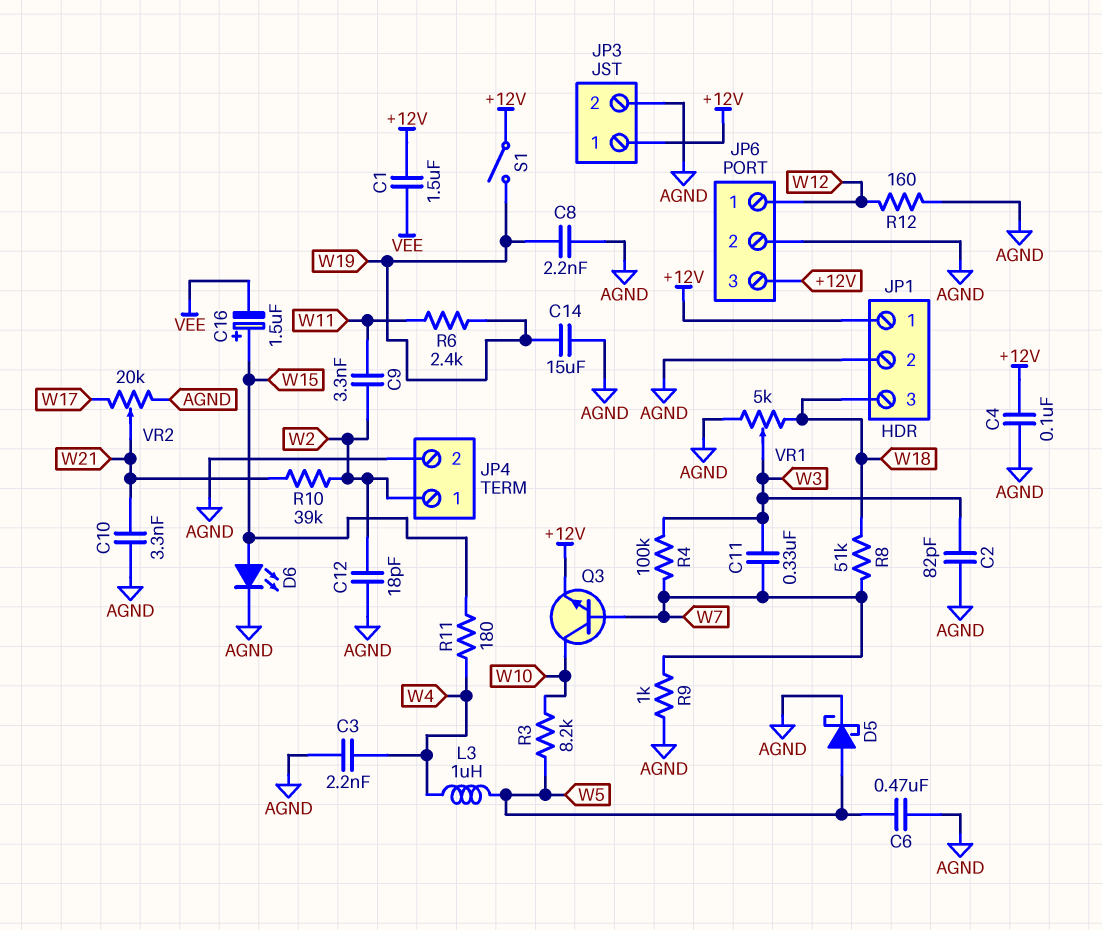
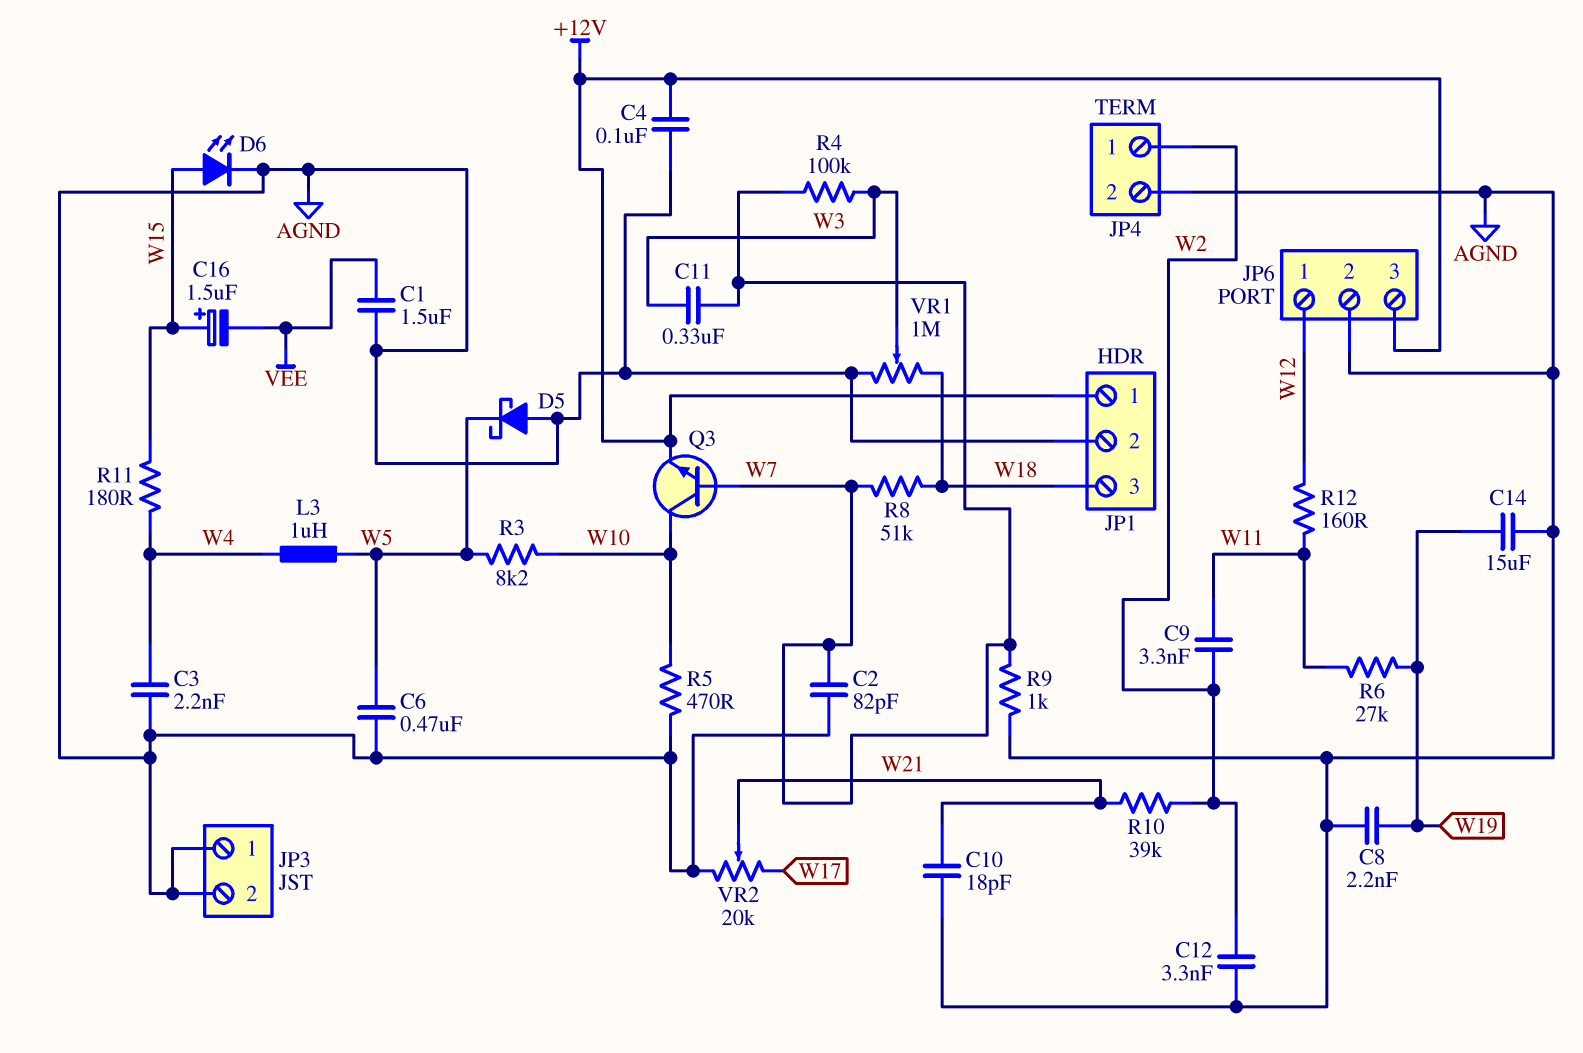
C1: 1.5uF (+12V, VEE) -> 1.5uF (AGND, VEE)
C2: 82pF (AGND, W3) -> 82pF (AGND, W7)
C10: 3.3nF (AGND, W21) -> 18pF (AGND, W21)
C12: 18pF (AGND, W2) -> 3.3nF (AGND, W2)
D5: schottky (A W5, K AGND) -> schottky (A AGND, K W5)
JP3 pin 1: +12V -> AGND
R5: none -> 470 (AGND, W10)
R6: 2.4k (W11, W19) -> 27k (W11, W19)
R12: 160 (AGND, W12) -> 160 (W11, W12)
S1: switch (+12V, W19) -> none
VR1: 5k (AGND, W18, wiper W3) -> 1M (AGND, W18, wiper W3)

